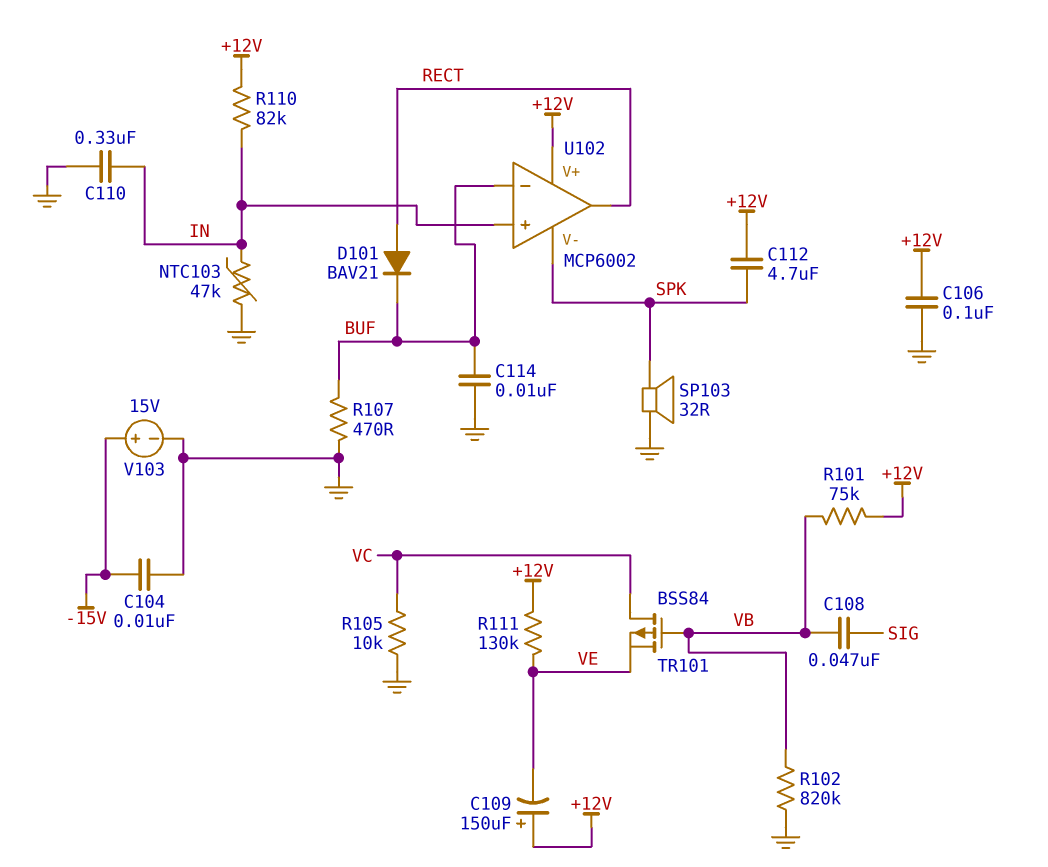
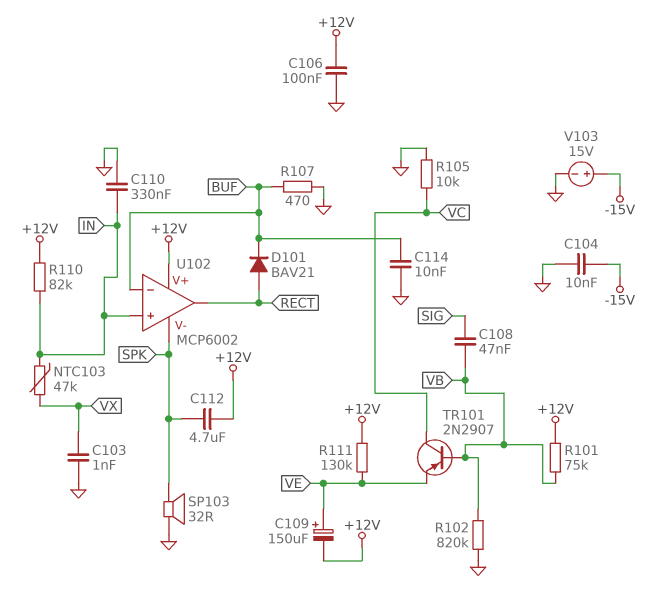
C103: none -> 1nF (GND, VX)
C109: 150uF (plus +12V, minus VE) -> 150uF (plus VE, minus +12V)
NTC103: 47k (GND, IN) -> 47k (IN, VX)
TR101: PMOS BSS84 (G VB, D VC, S VE) -> PNP 2N2907 (B VB, C VC, E VE)

